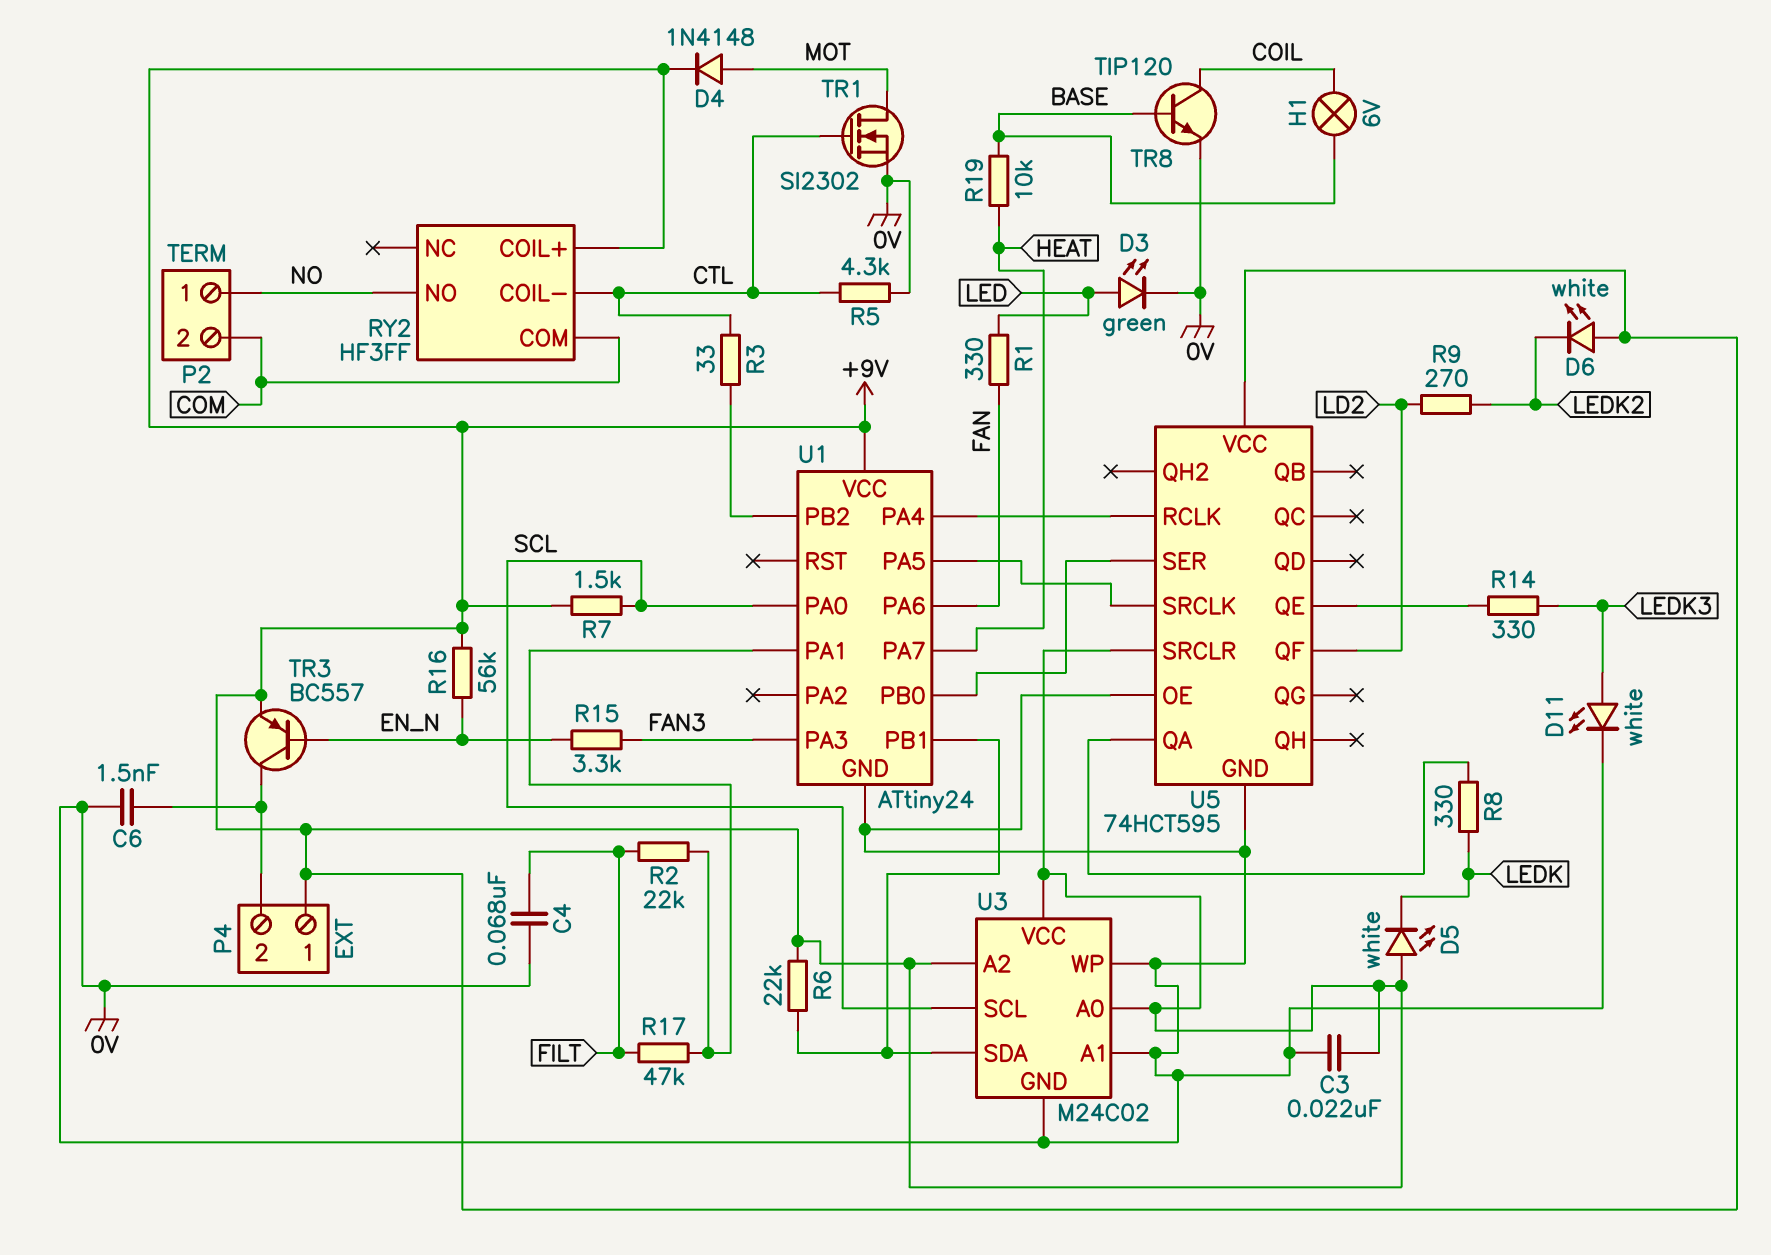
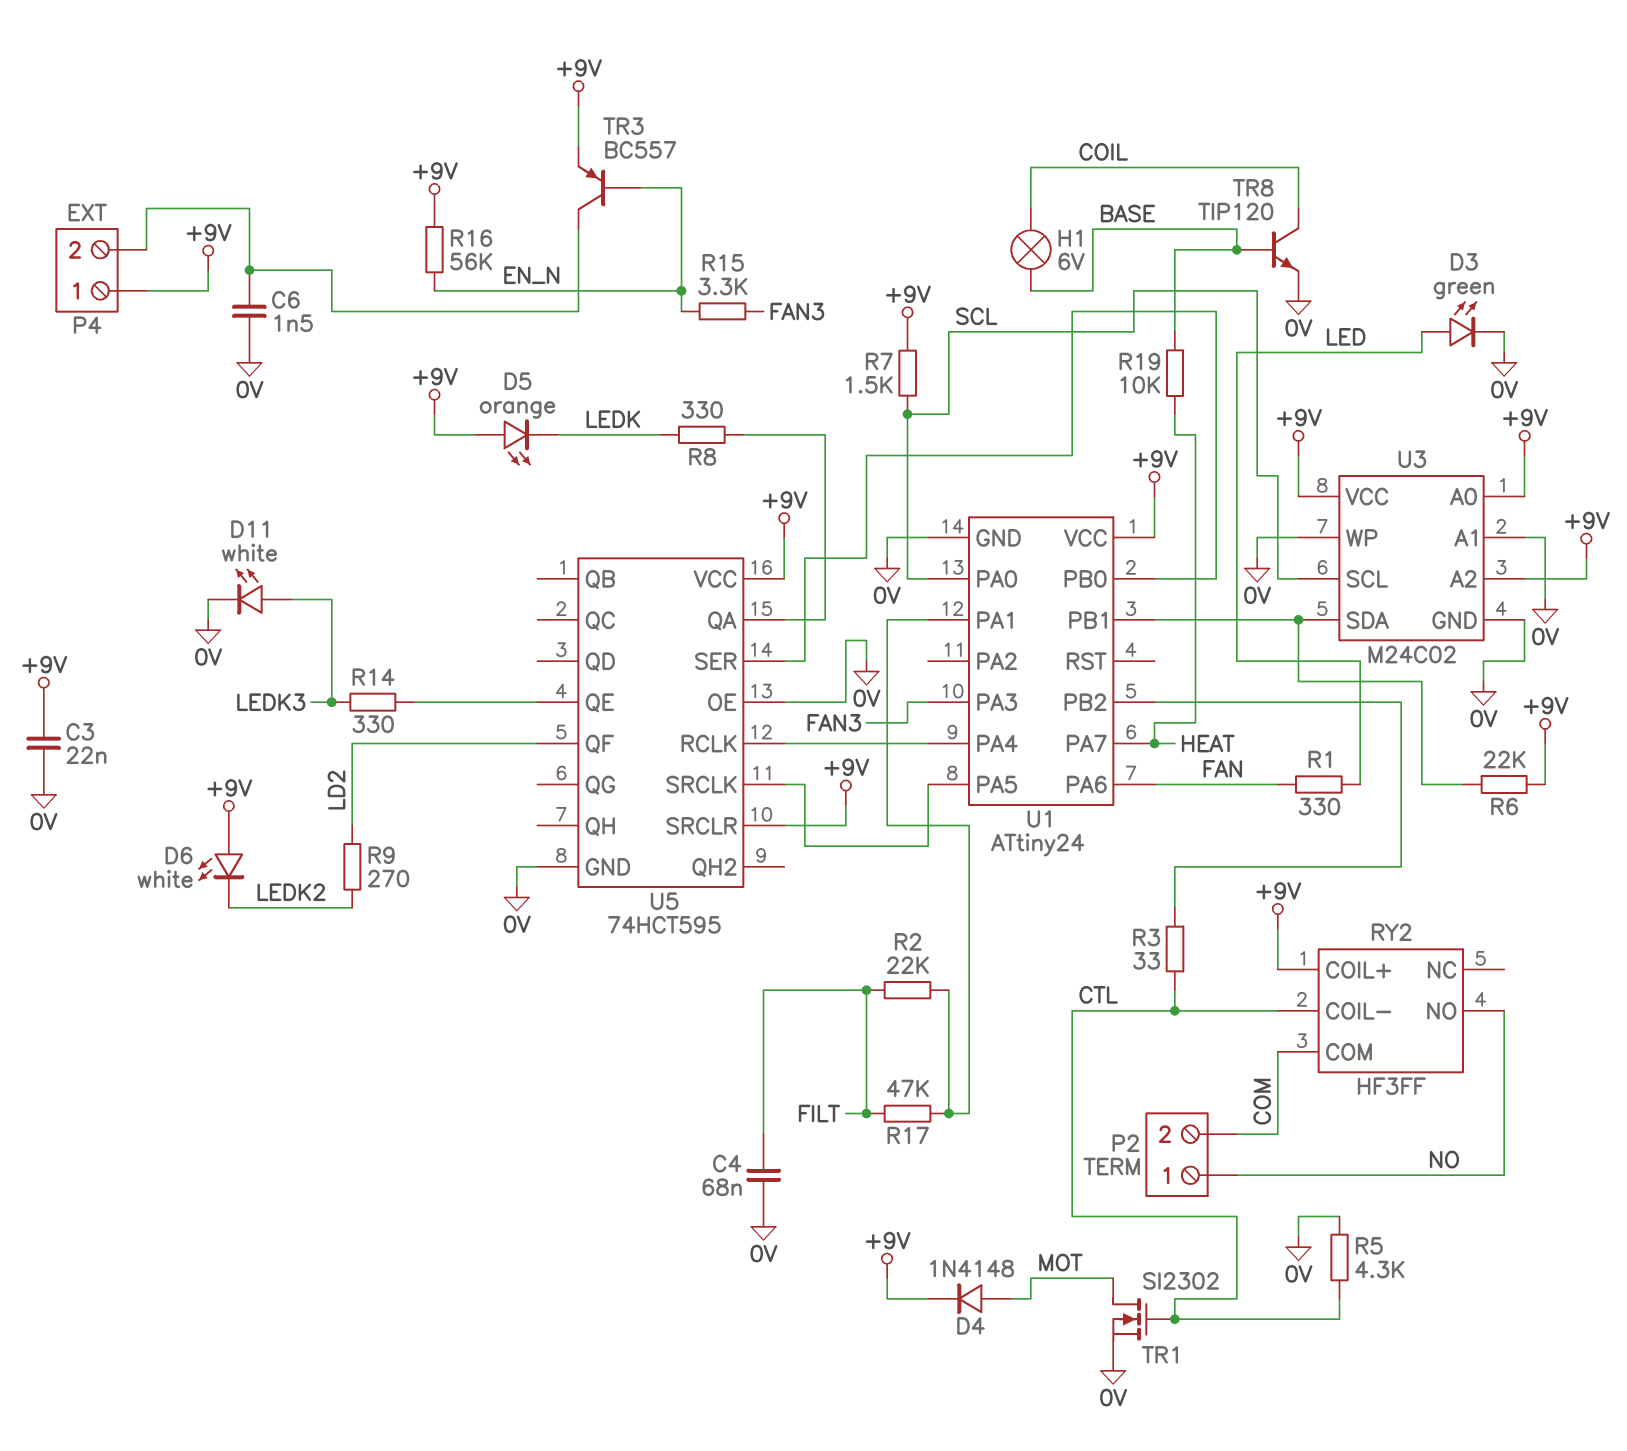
D5: LED white (A +9V, K LEDK) -> LED orange (A +9V, K LEDK)

